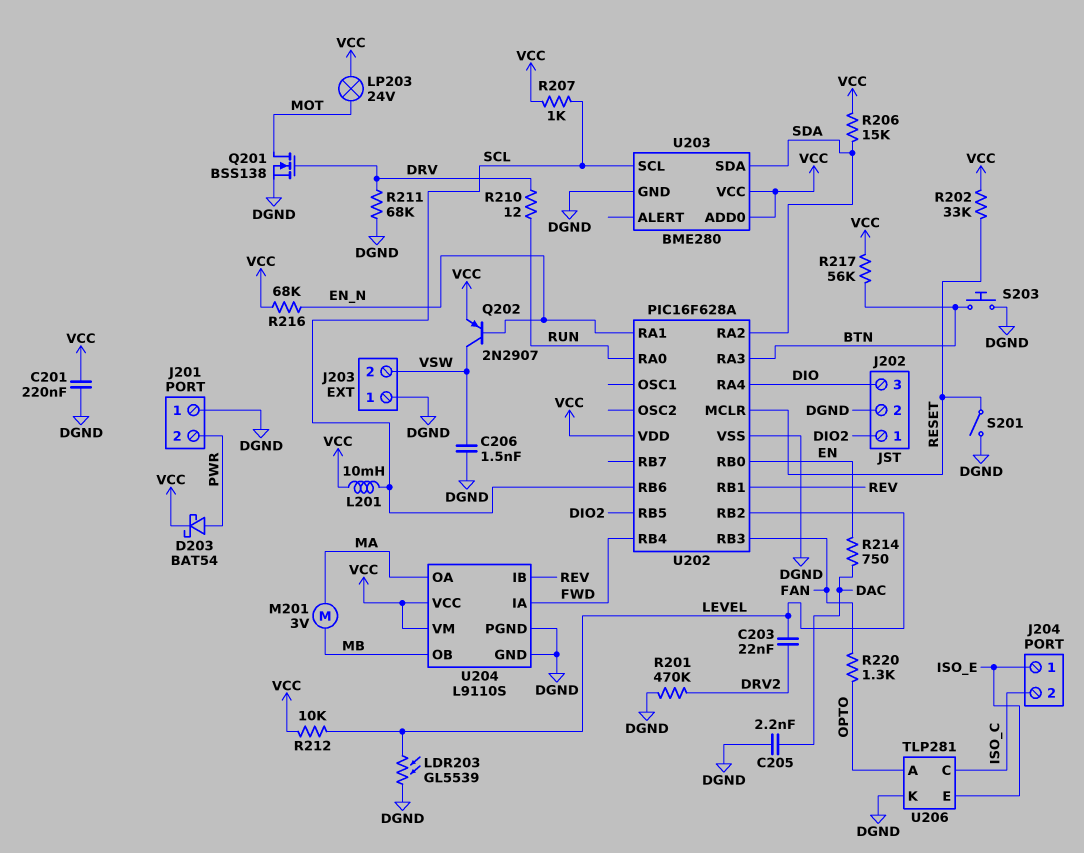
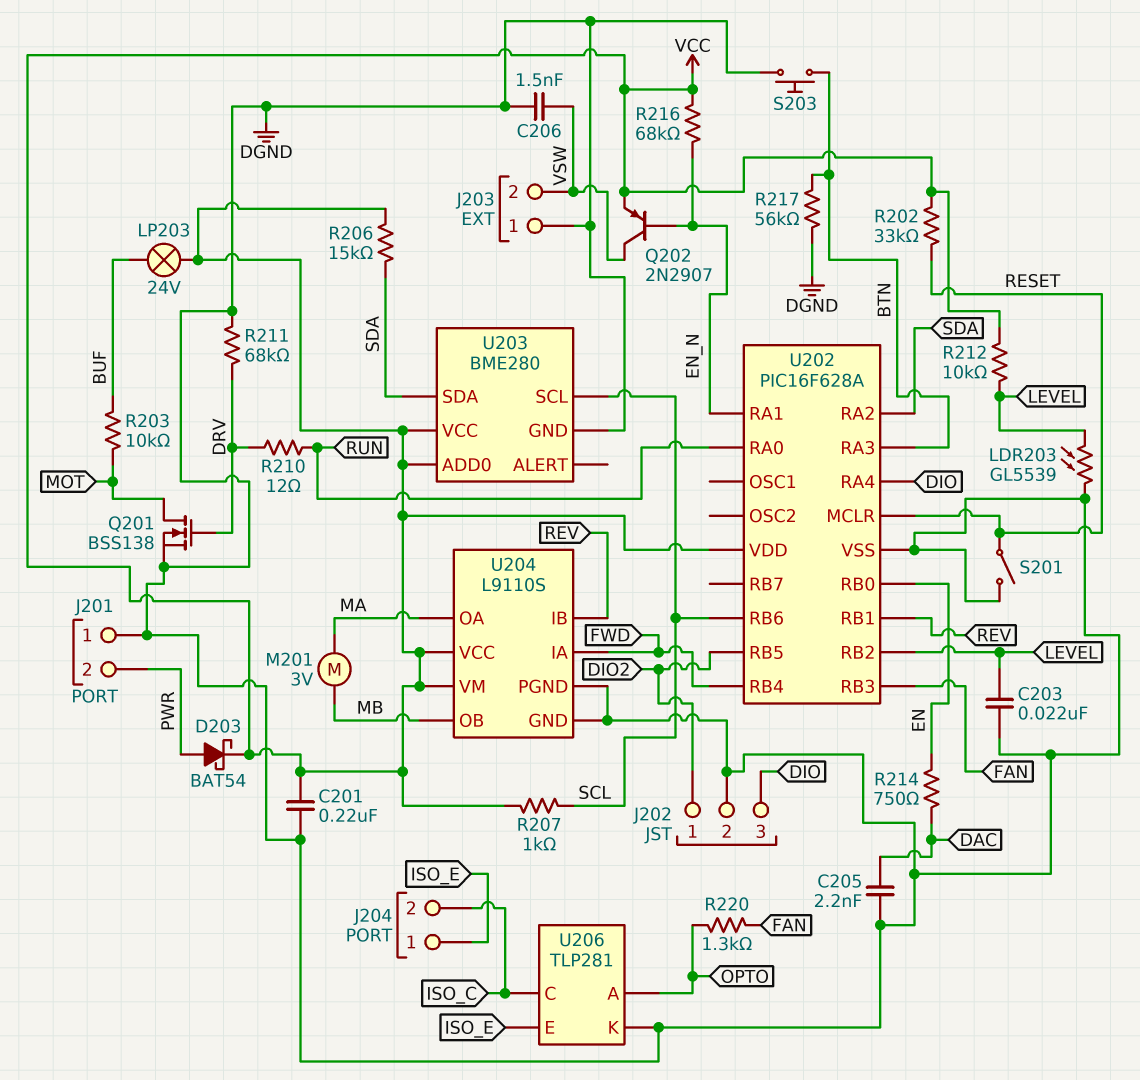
C203: 22nF (DRV2, LEVEL) -> 22nF (DGND, LEVEL)
L201: 10mH (SCL, VCC) -> none
LP203: lamp 24V (MOT, VCC) -> lamp 24V (BUF, VCC)
R201: 470k (DGND, DRV2) -> none
R203: none -> 10k (BUF, MOT)
R217: 56k (BTN, VCC) -> 56k (BTN, DGND)

